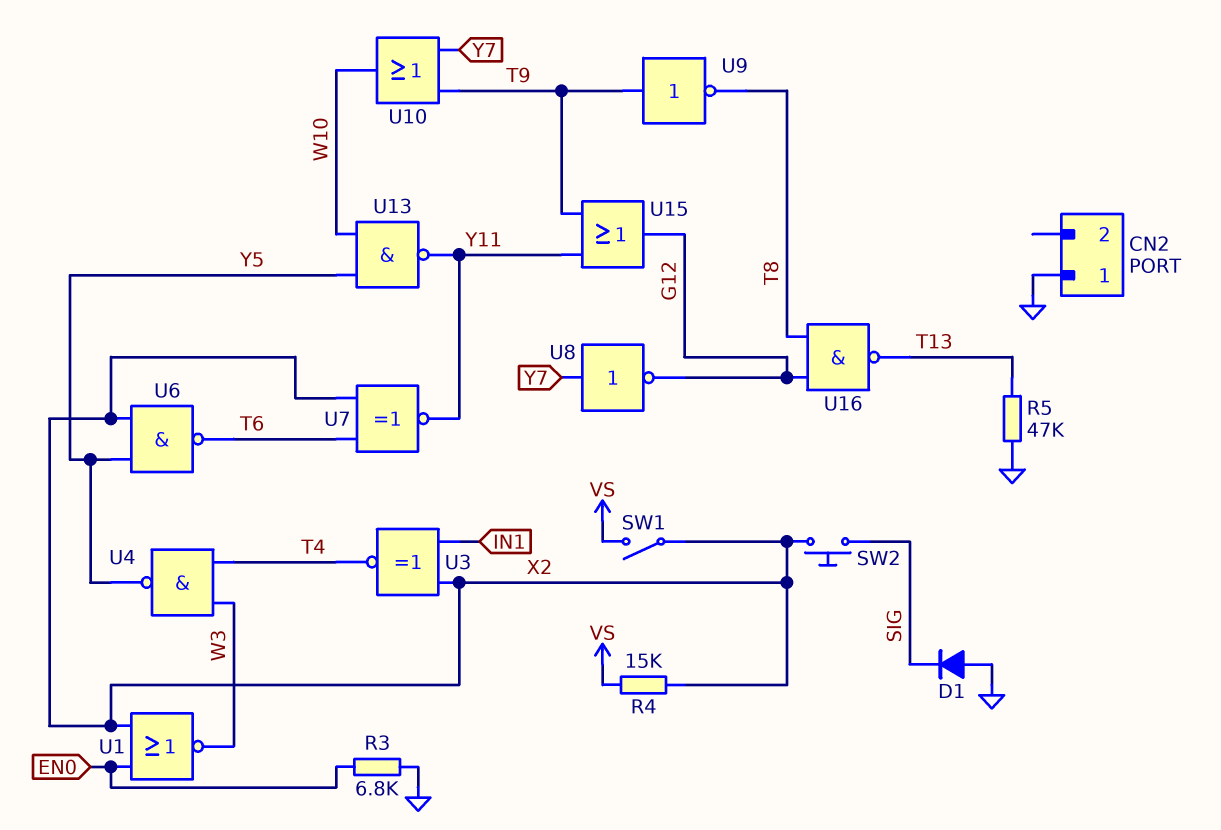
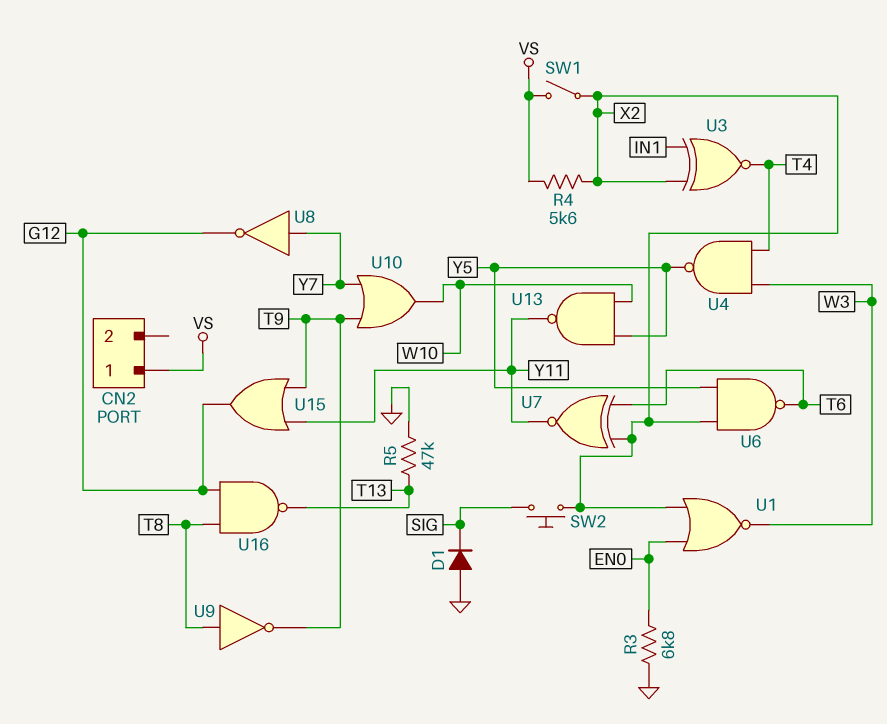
CN2 pin 1: GND -> VS
R4: 15k (VS, X2) -> 5.6k (VS, X2)
U9: NOT (in T9, out T8) -> NOT (in T8, out T9)

